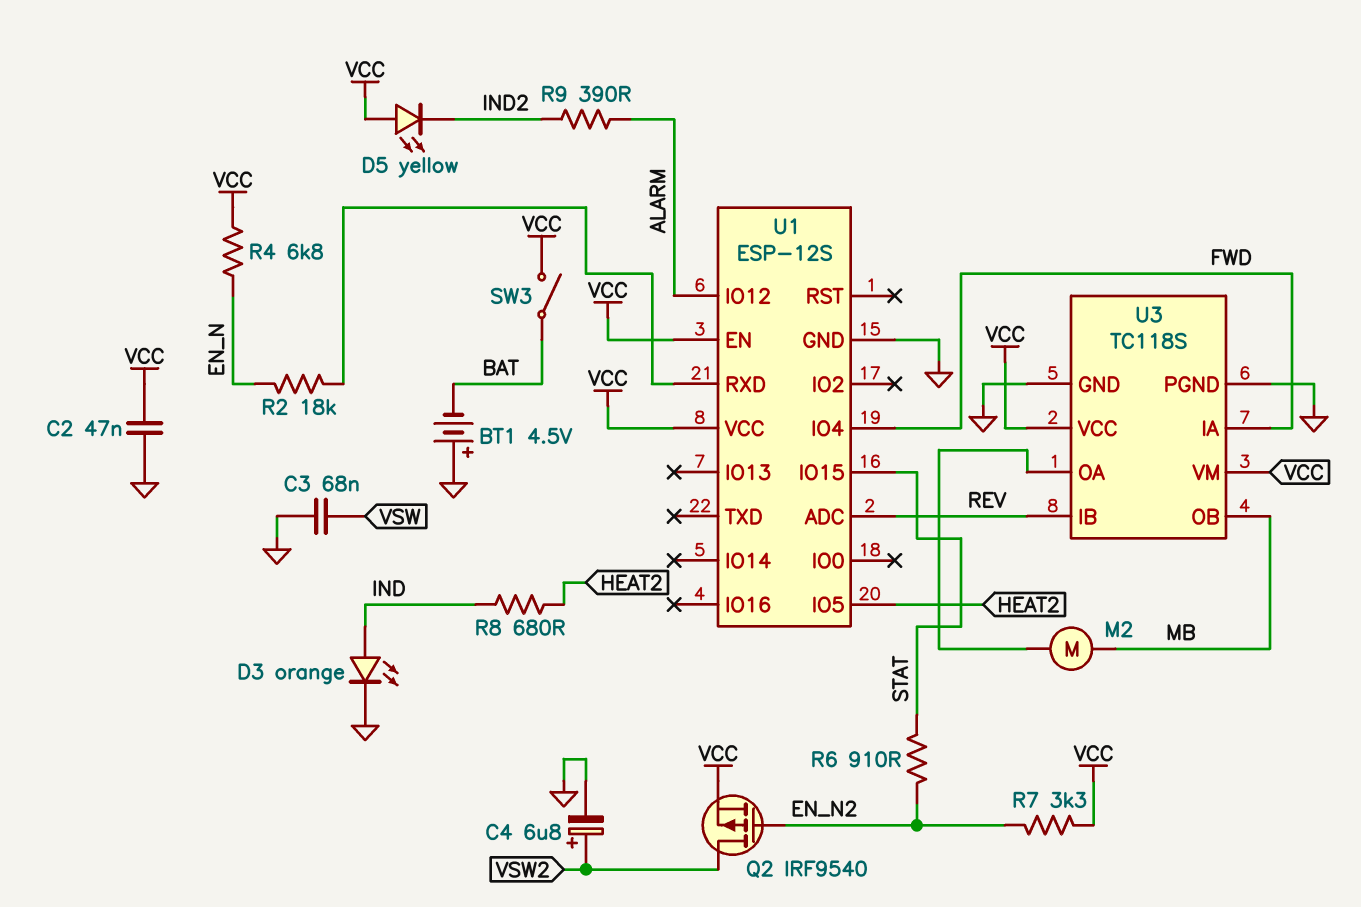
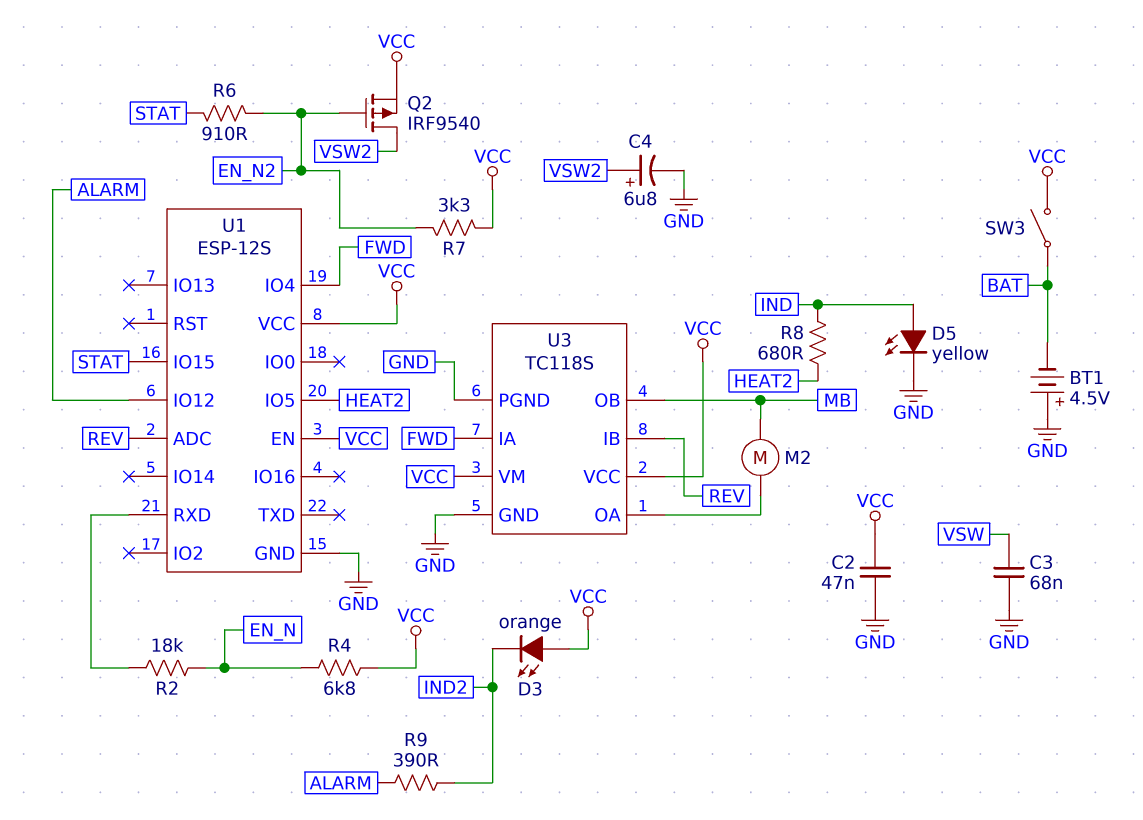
D3: LED orange (A IND, K GND) -> LED orange (A VCC, K IND2)
D5: LED yellow (A VCC, K IND2) -> LED yellow (A IND, K GND)

